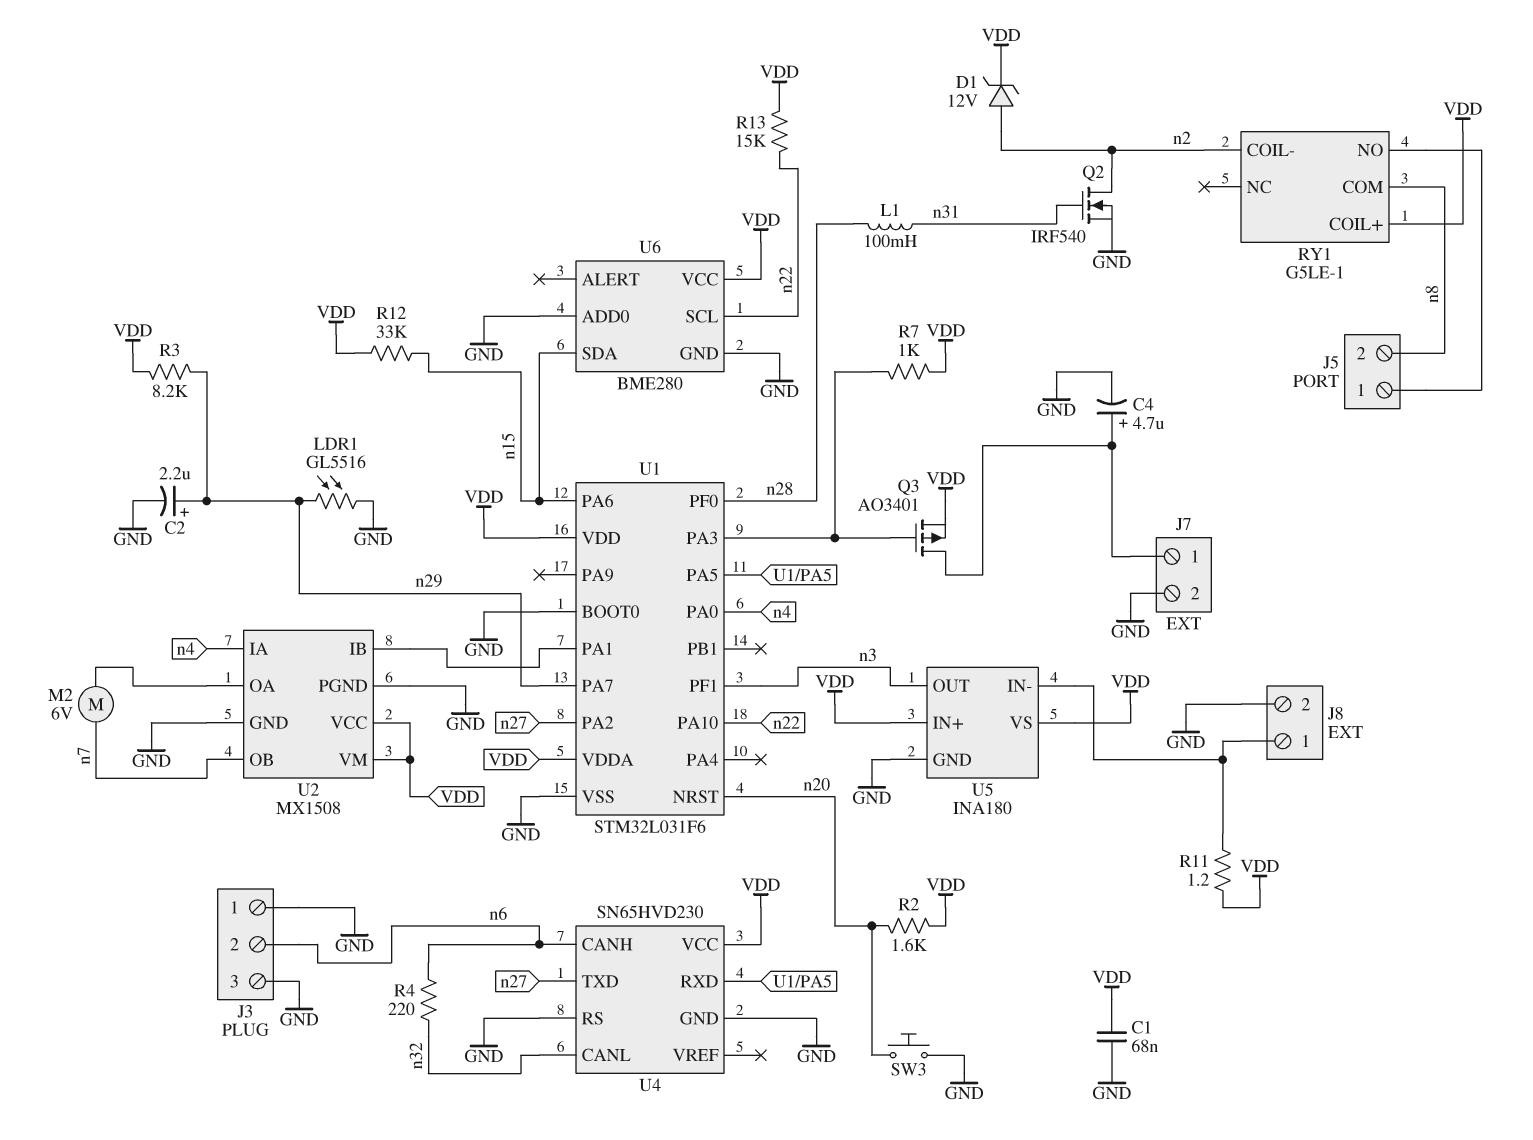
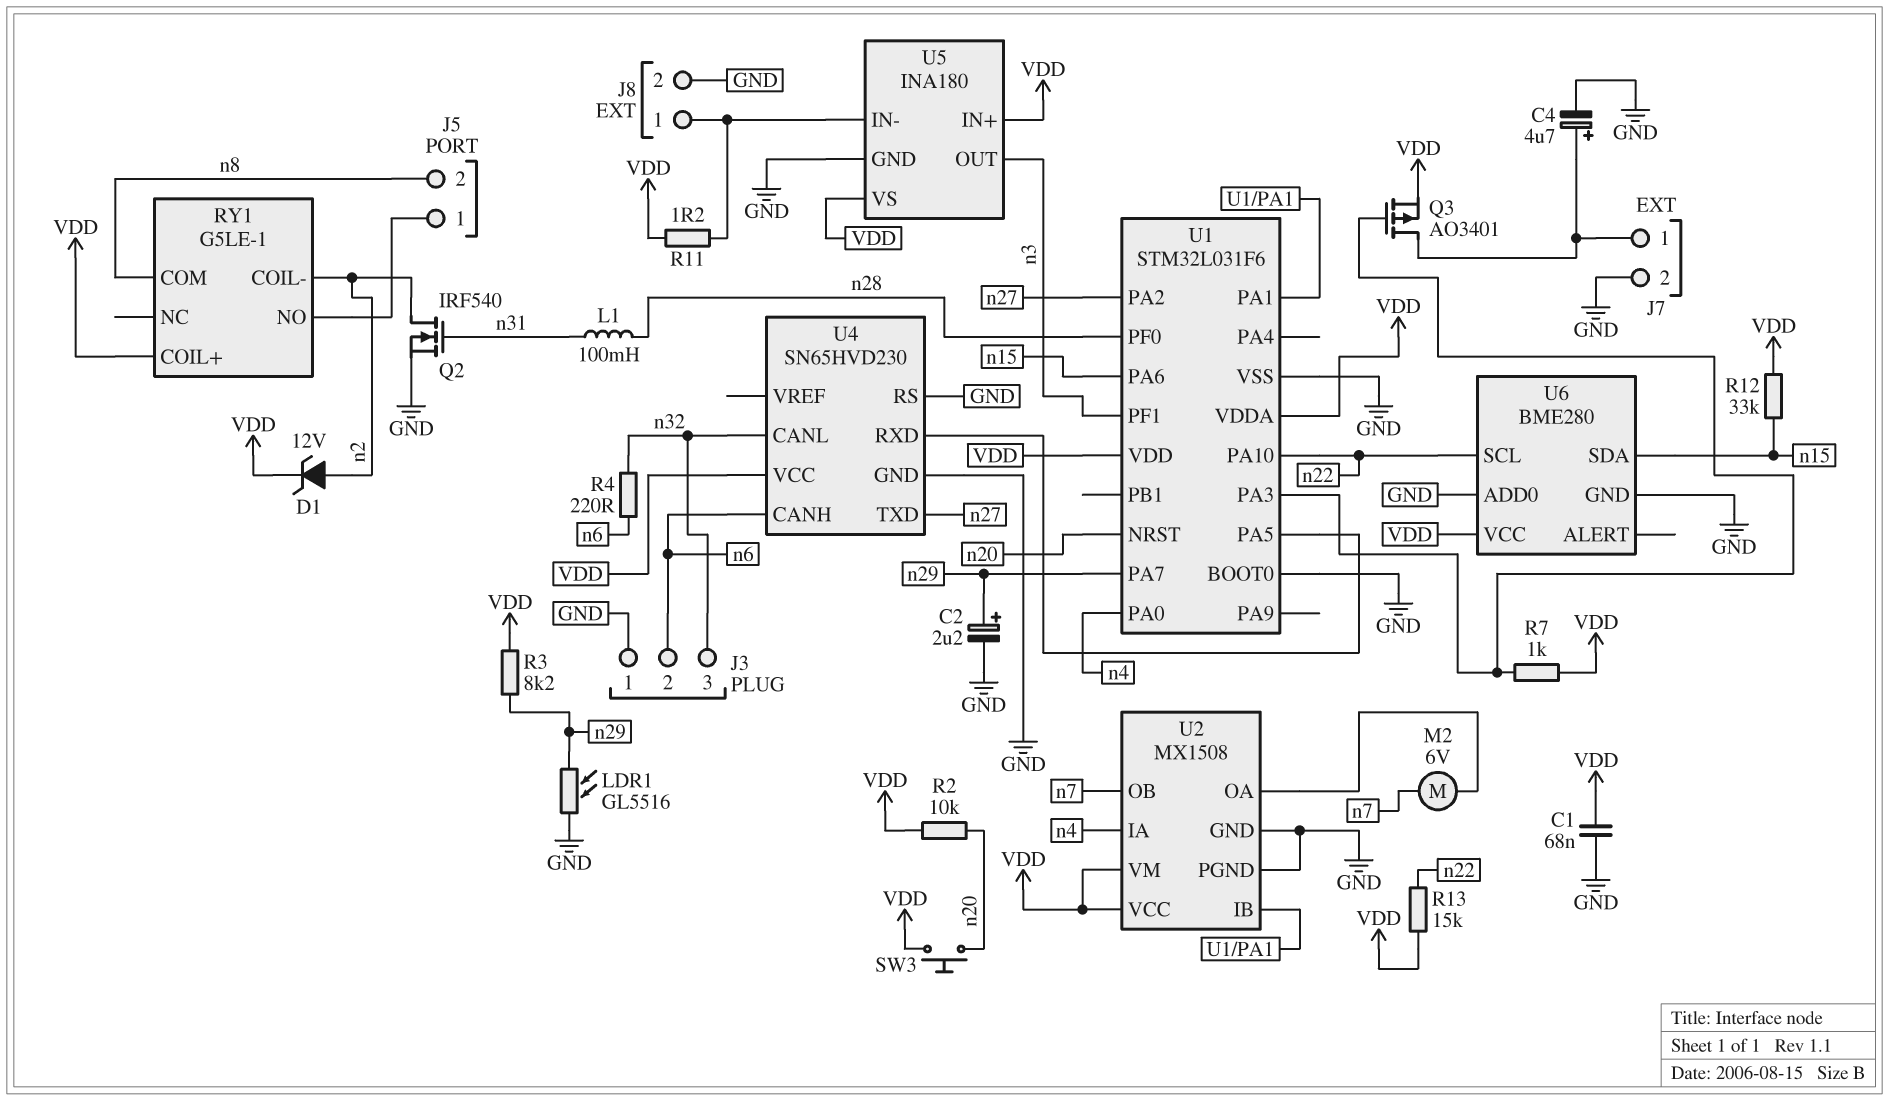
J3 pin 3: GND -> n32
R2: 1.6k (VDD, n20) -> 10k (VDD, n20)
SW3: button (GND, n20) -> button (VDD, n20)

